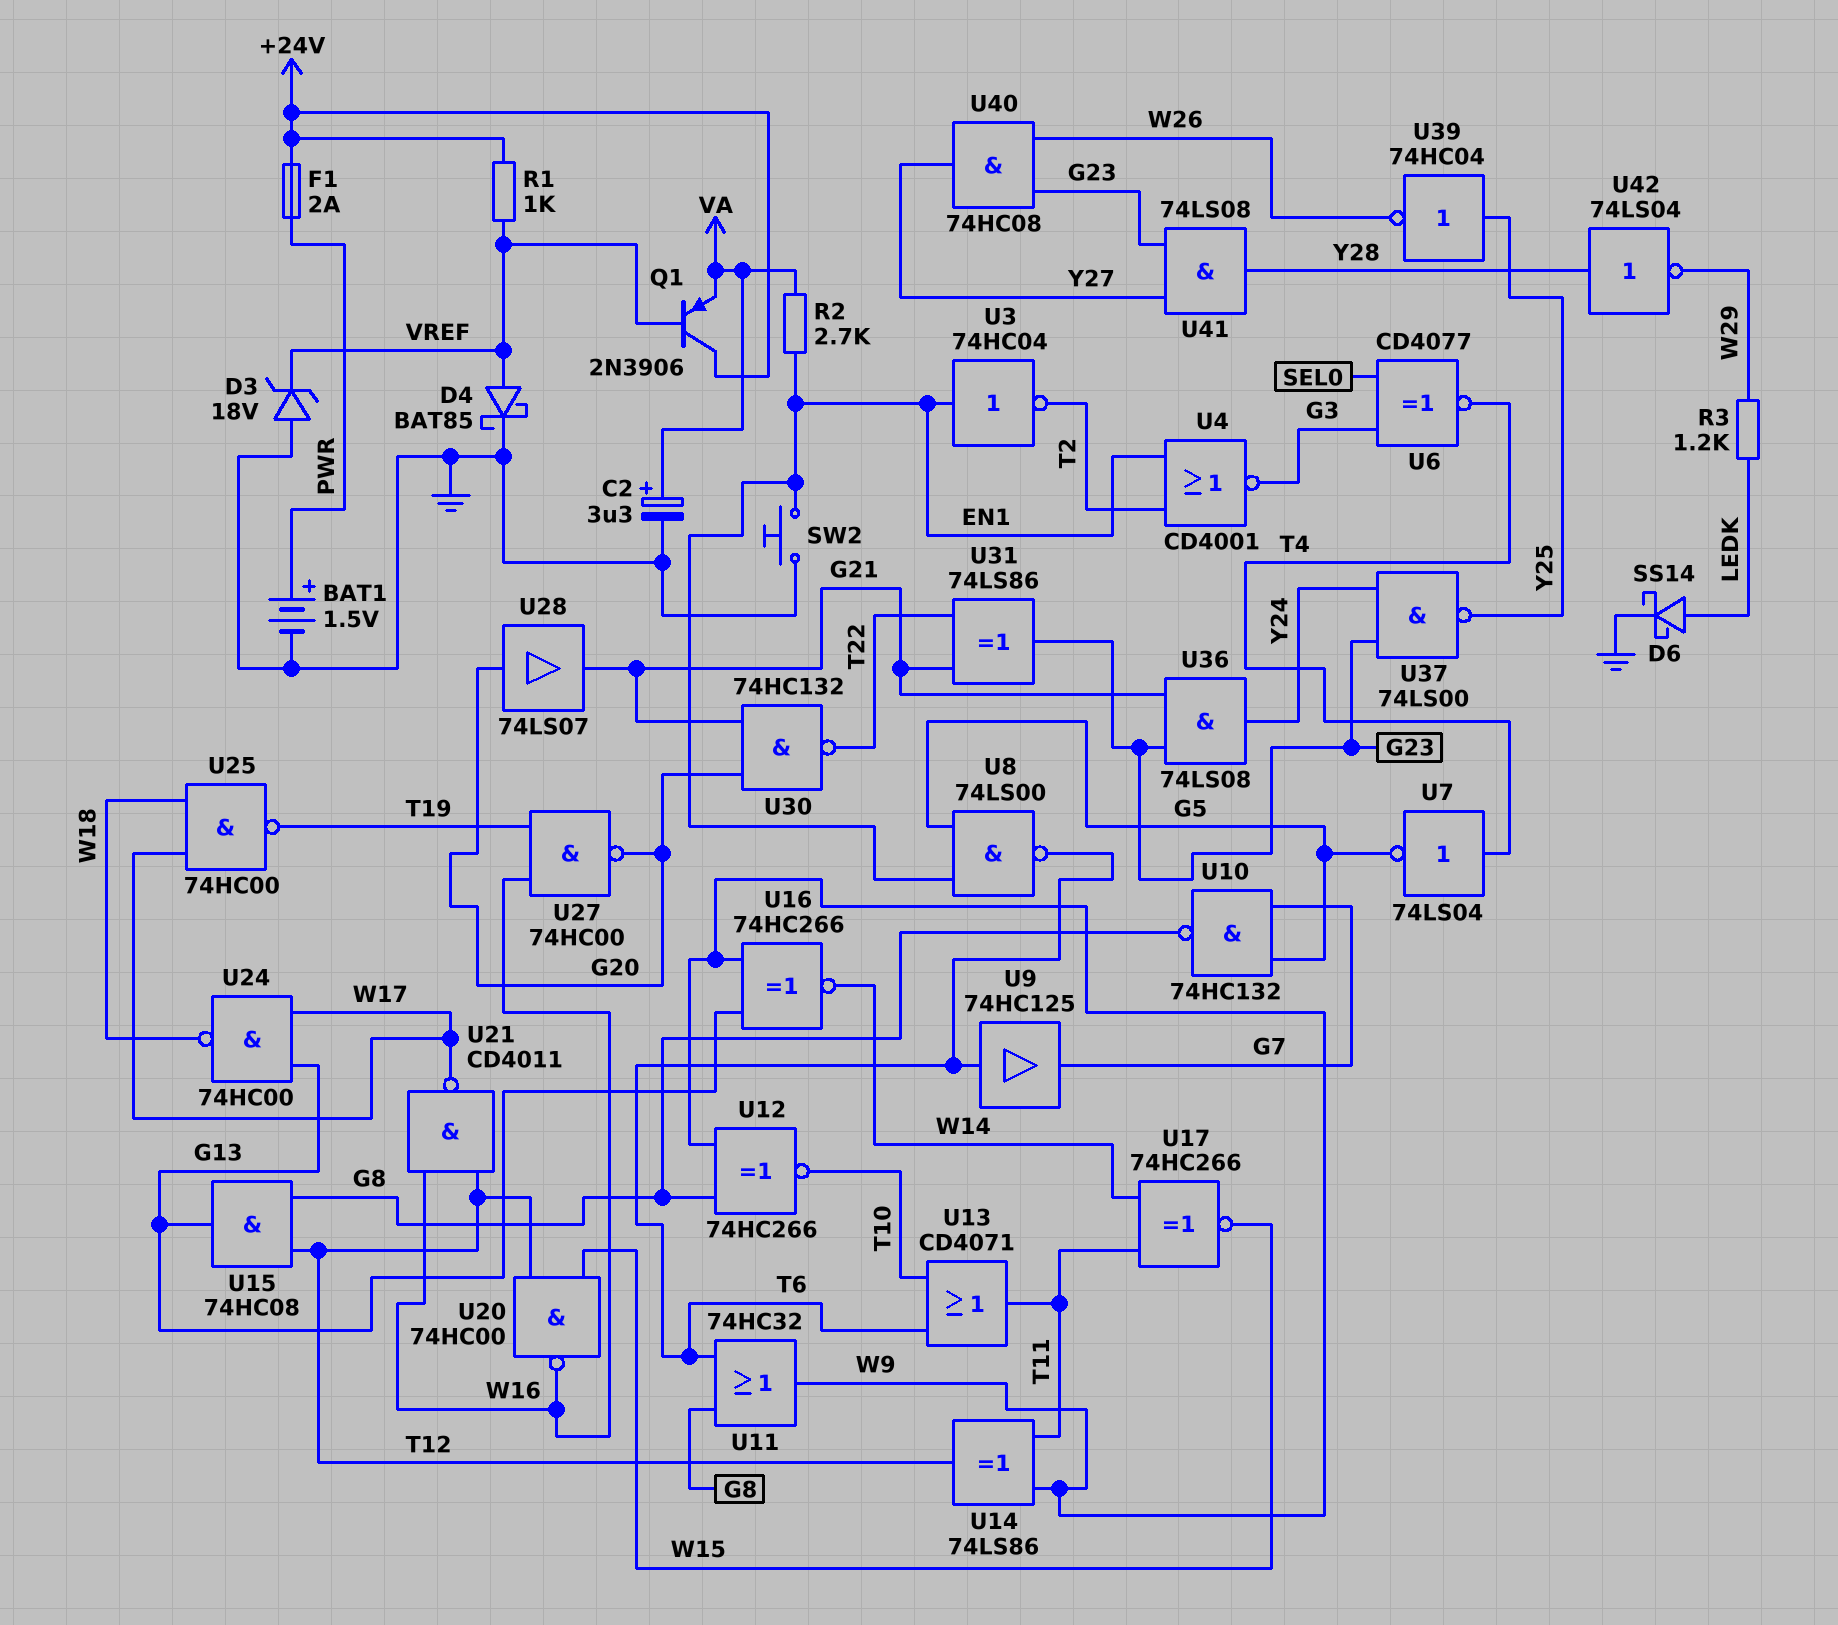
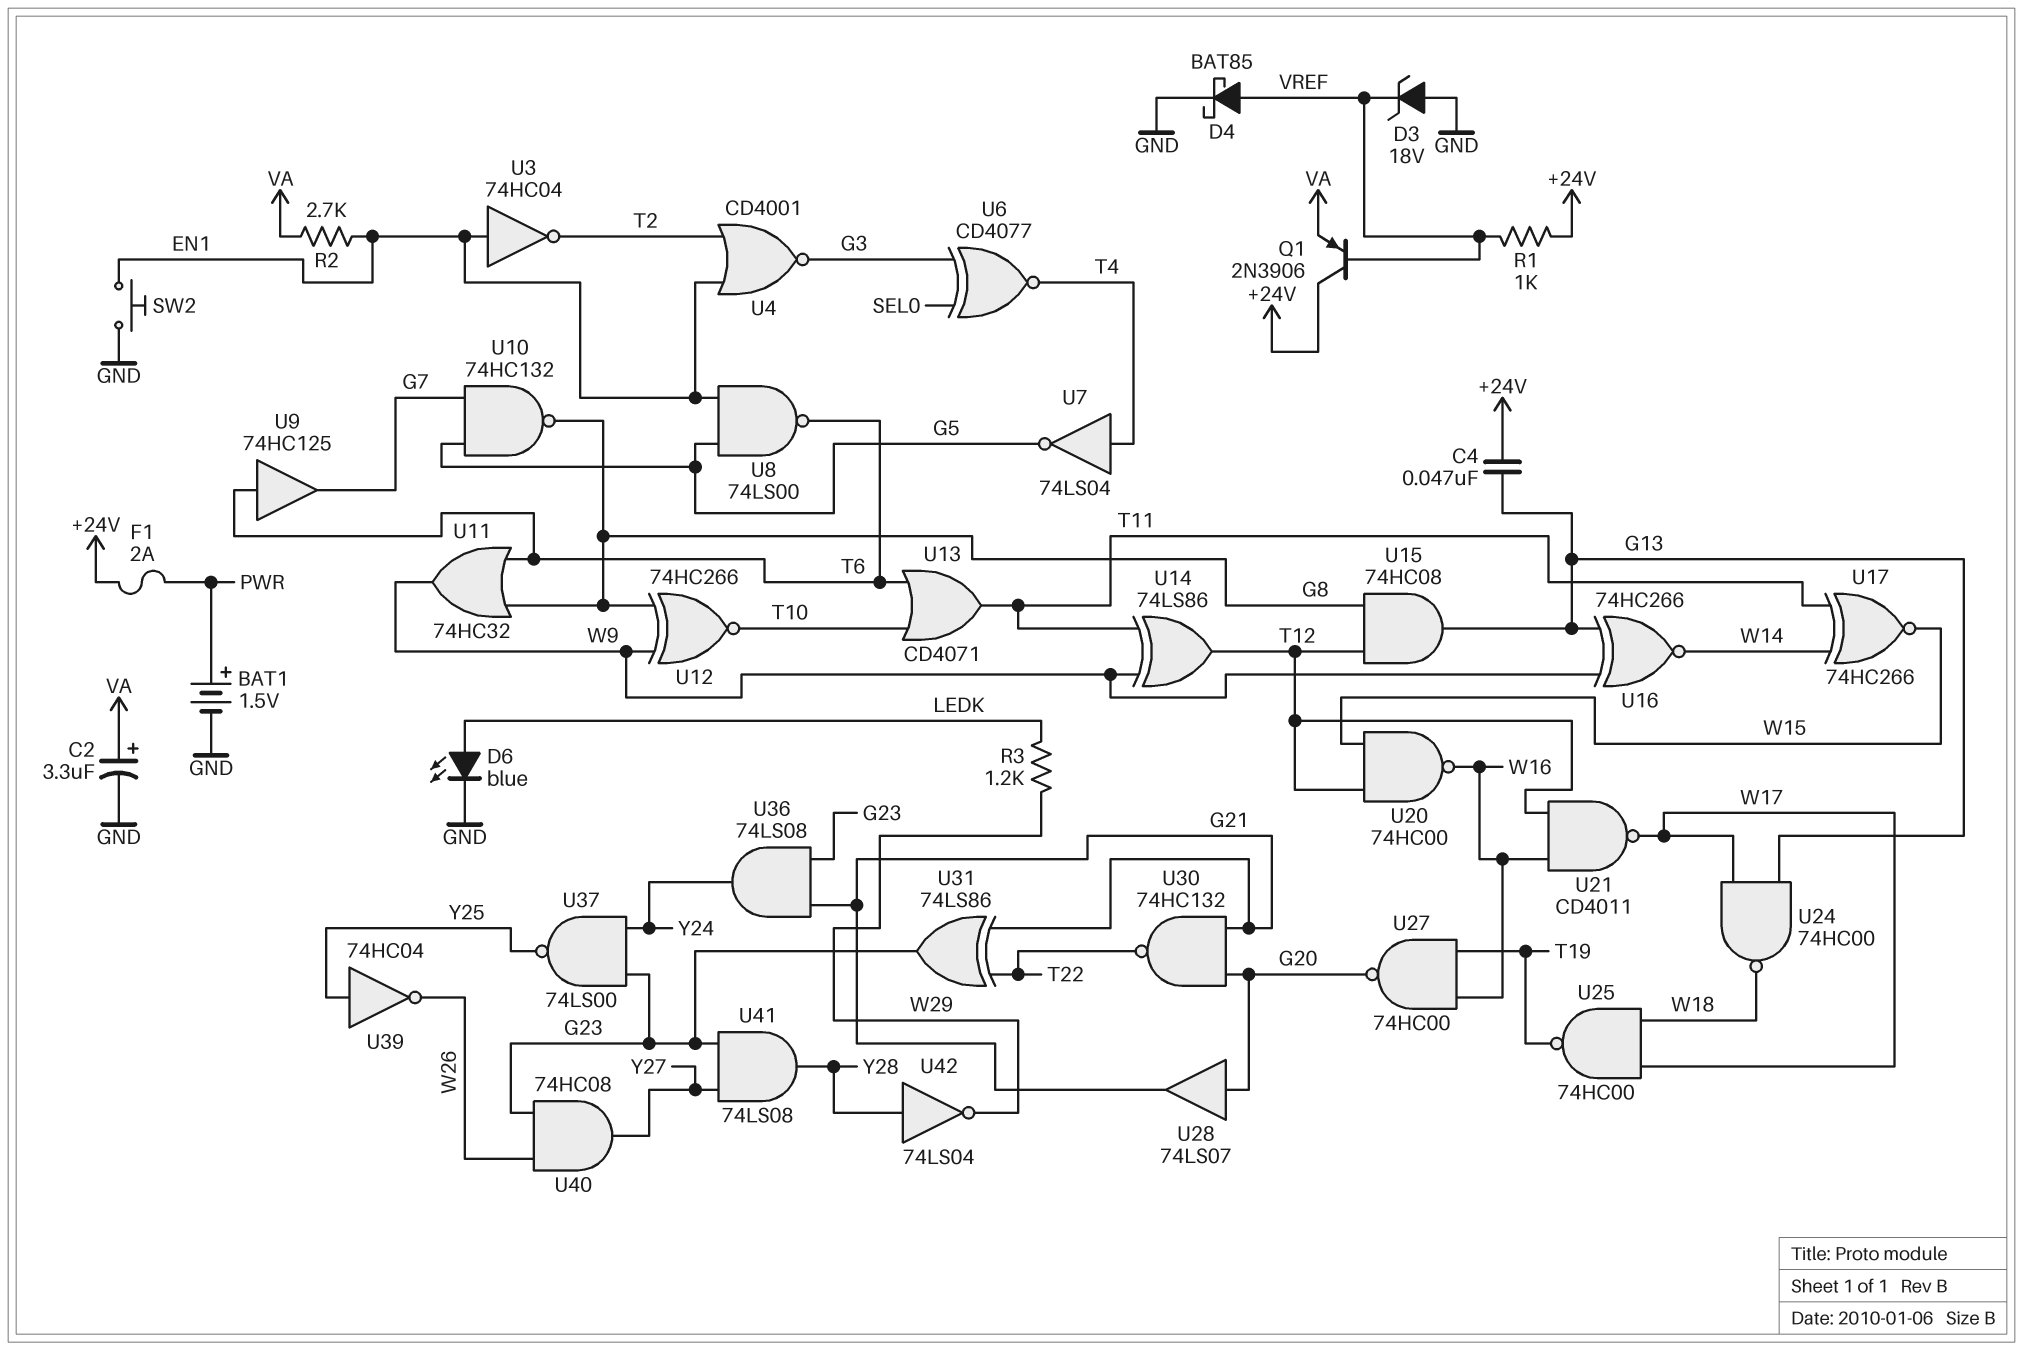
C4: none -> 47nF (+24V, G13)
D6: schottky SS14 (A LEDK, K GND) -> LED blue (A LEDK, K GND)

